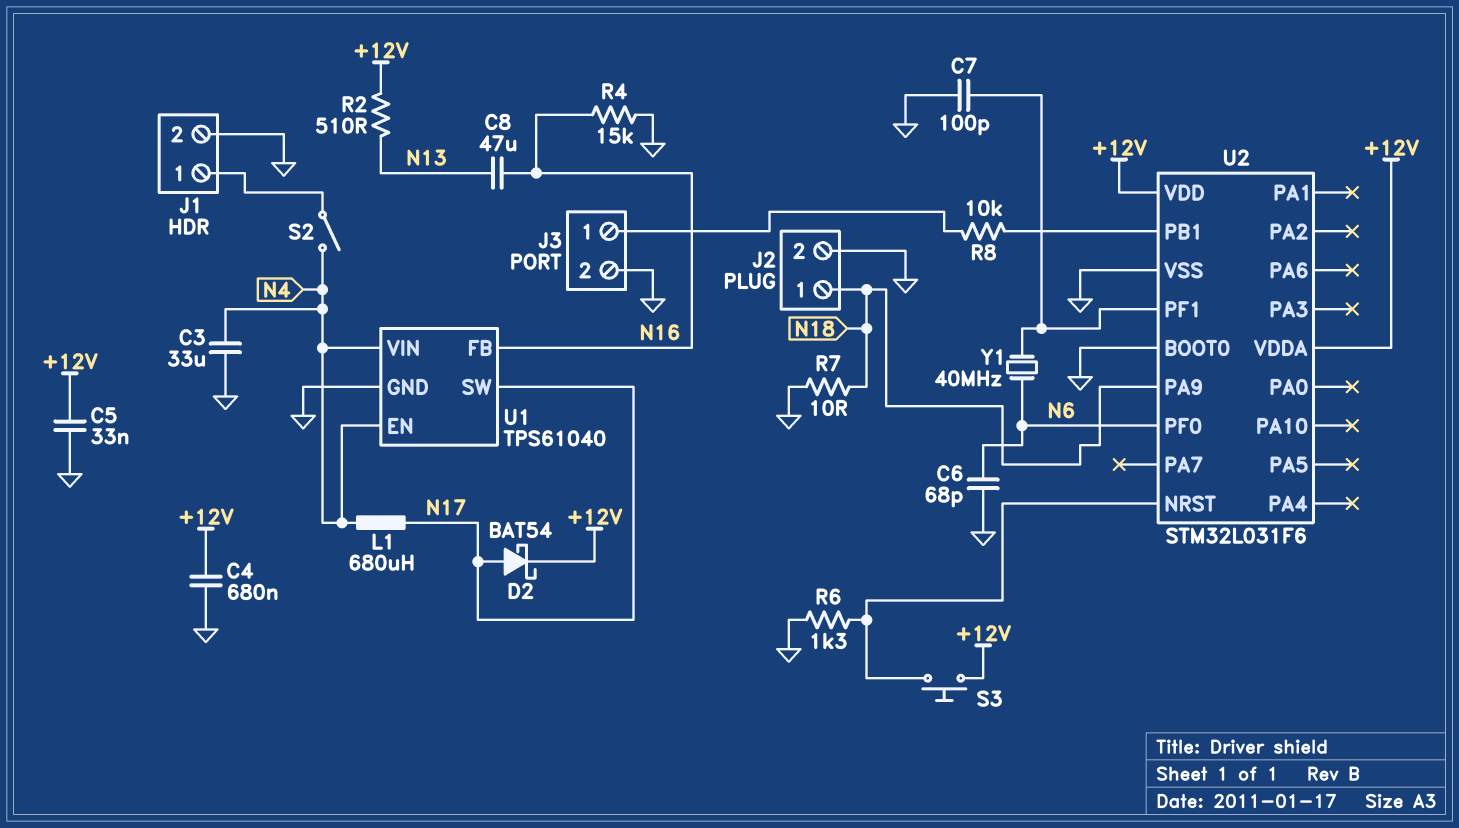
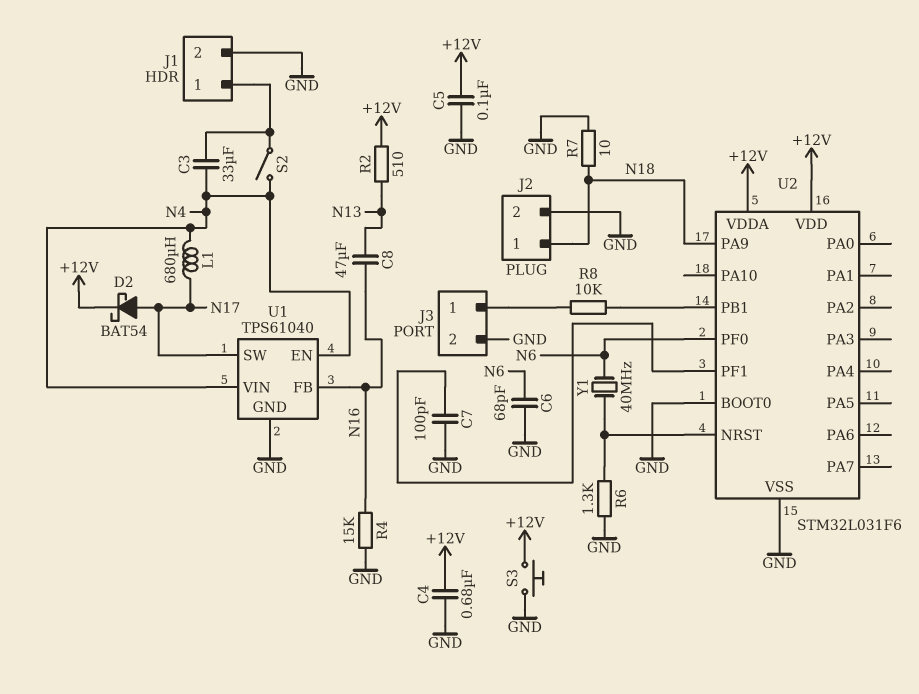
C3: 33uF (GND, N4) -> 33uF (J1/1, N4)
C5: 33nF (+12V, GND) -> 100nF (+12V, GND)
S3: button (+12V, U2/NRST) -> button (+12V, GND)
Y1: 40MHz (N6, U2/PF1) -> 40MHz (N6, U2/NRST)

